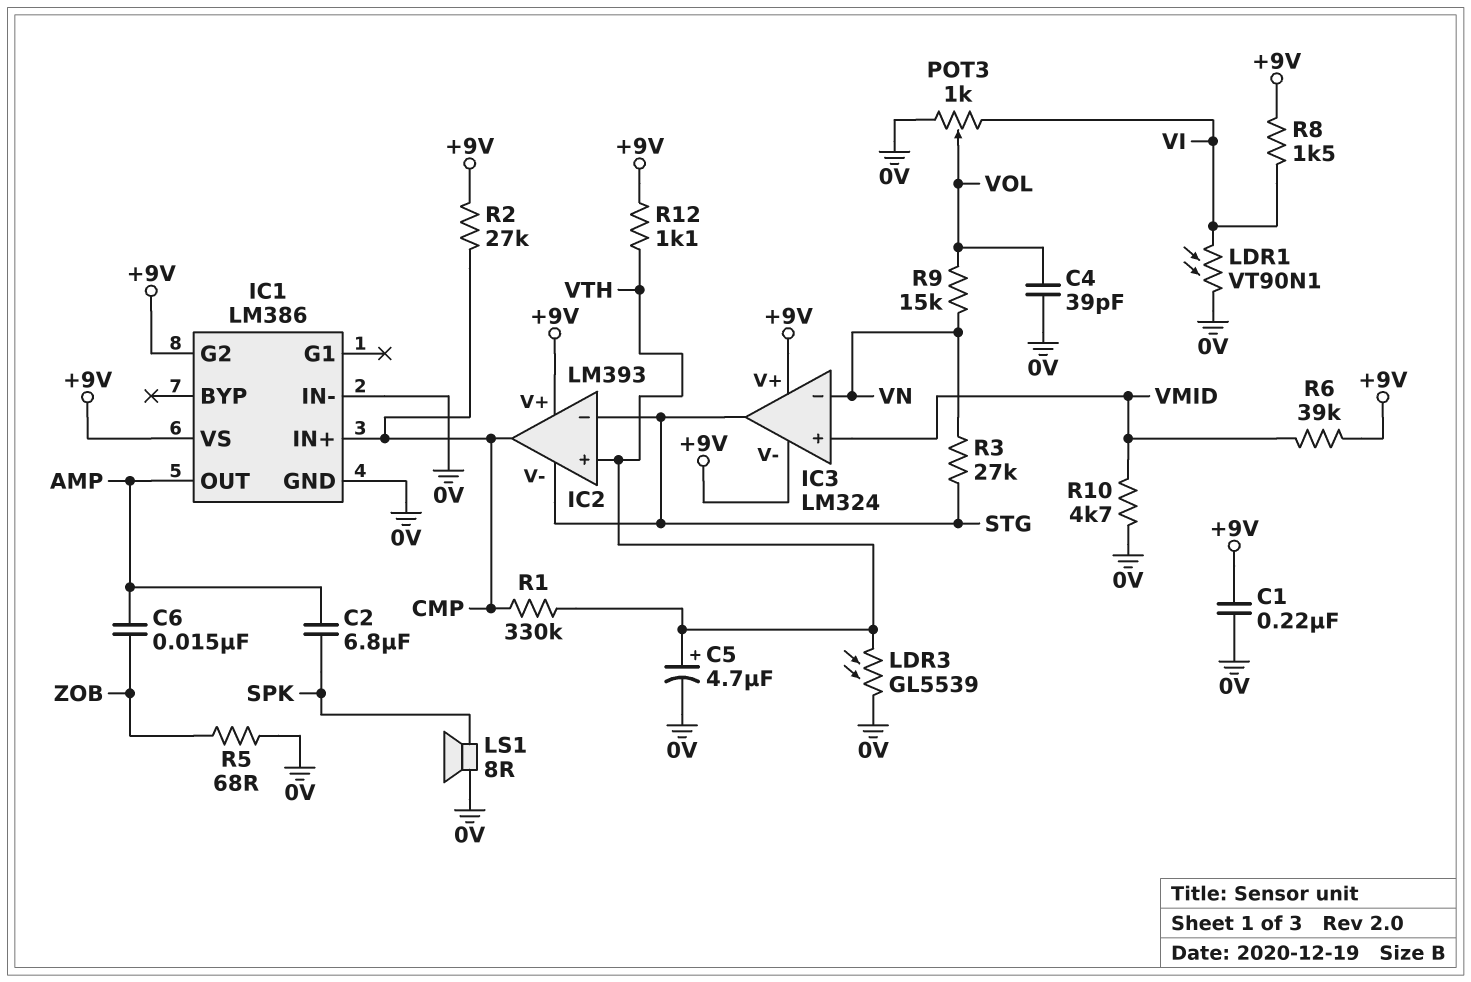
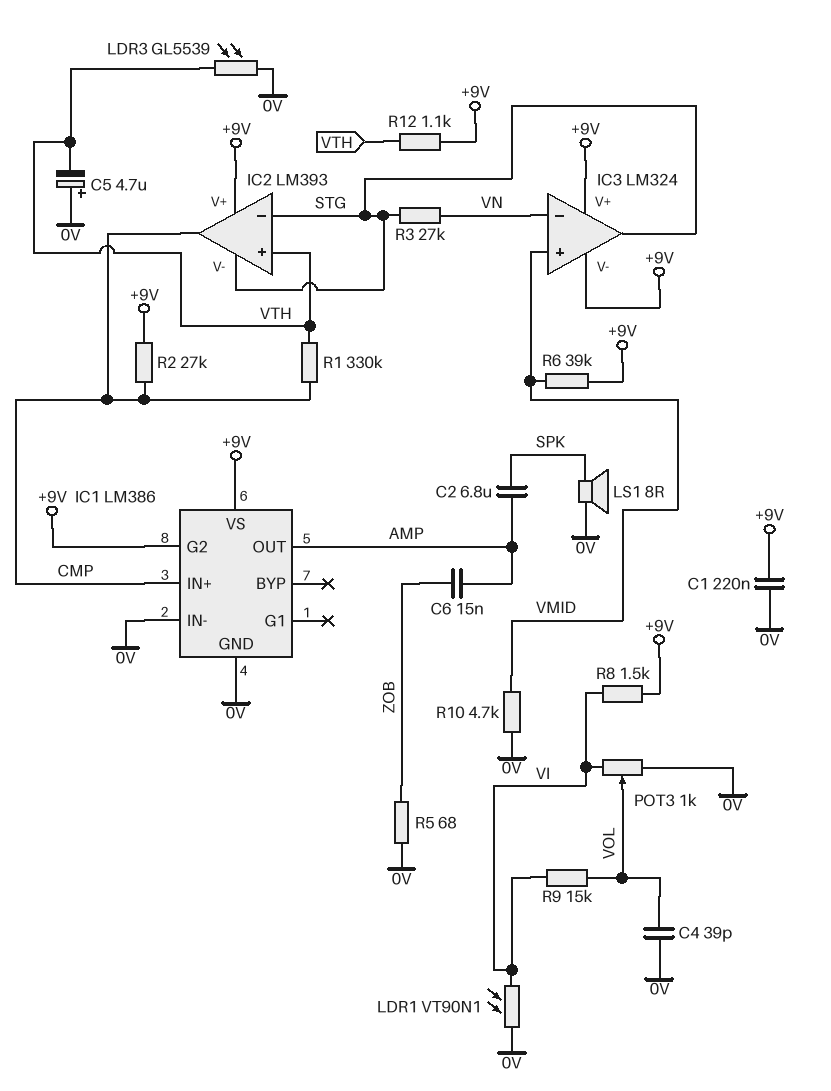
C5: 4.7uF (plus VTH, minus 0V) -> 4.7uF (plus 0V, minus VTH)
R9: 15k (VN, VOL) -> 15k (VI, VOL)

